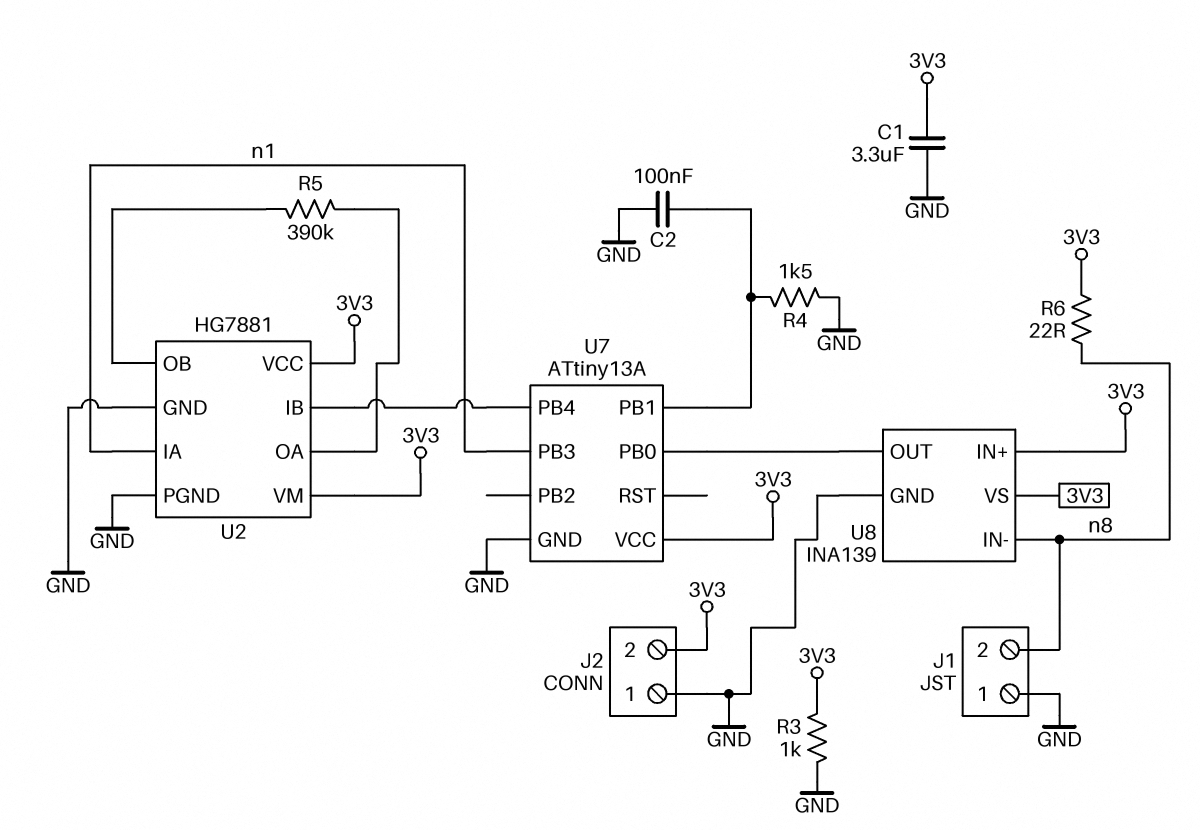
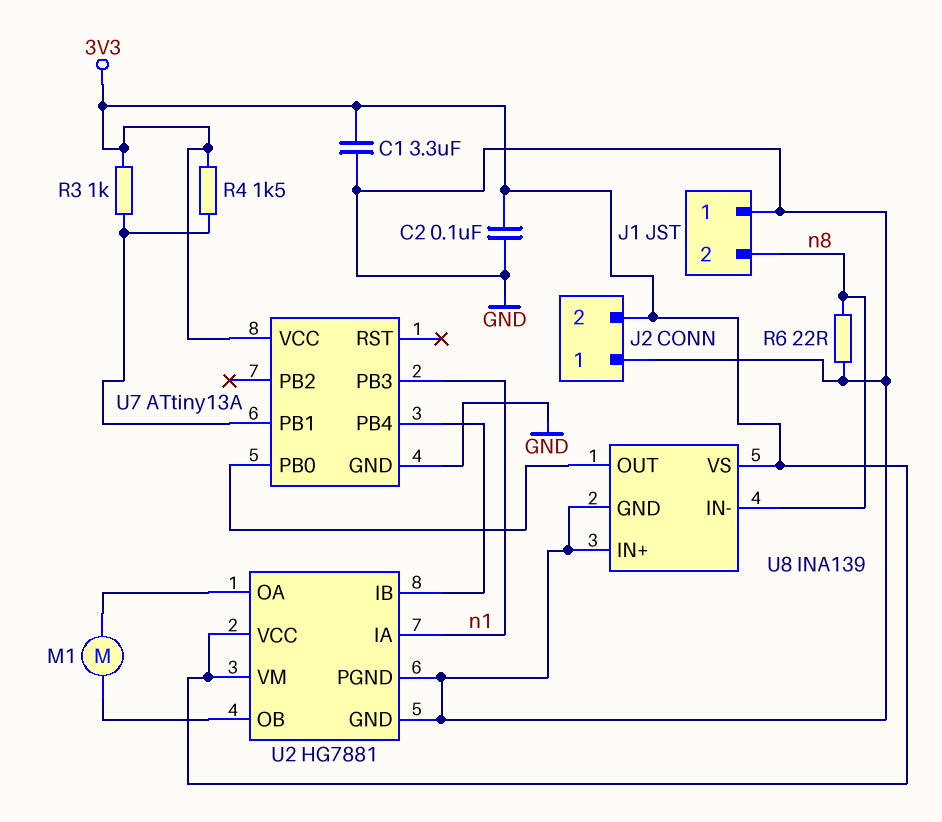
C2: 100nF (GND, U7/PB1) -> 100nF (3V3, GND)
M1: none -> motor (U2/OA, U2/OB)
R3: 1k (3V3, GND) -> 1k (3V3, U7/PB1)
R4: 1.5k (GND, U7/PB1) -> 1.5k (3V3, U7/PB1)
R5: 390k (U2/OA, U2/OB) -> none
R6: 22 (3V3, n8) -> 22 (GND, n8)
U8 pin IN+: 3V3 -> GND

